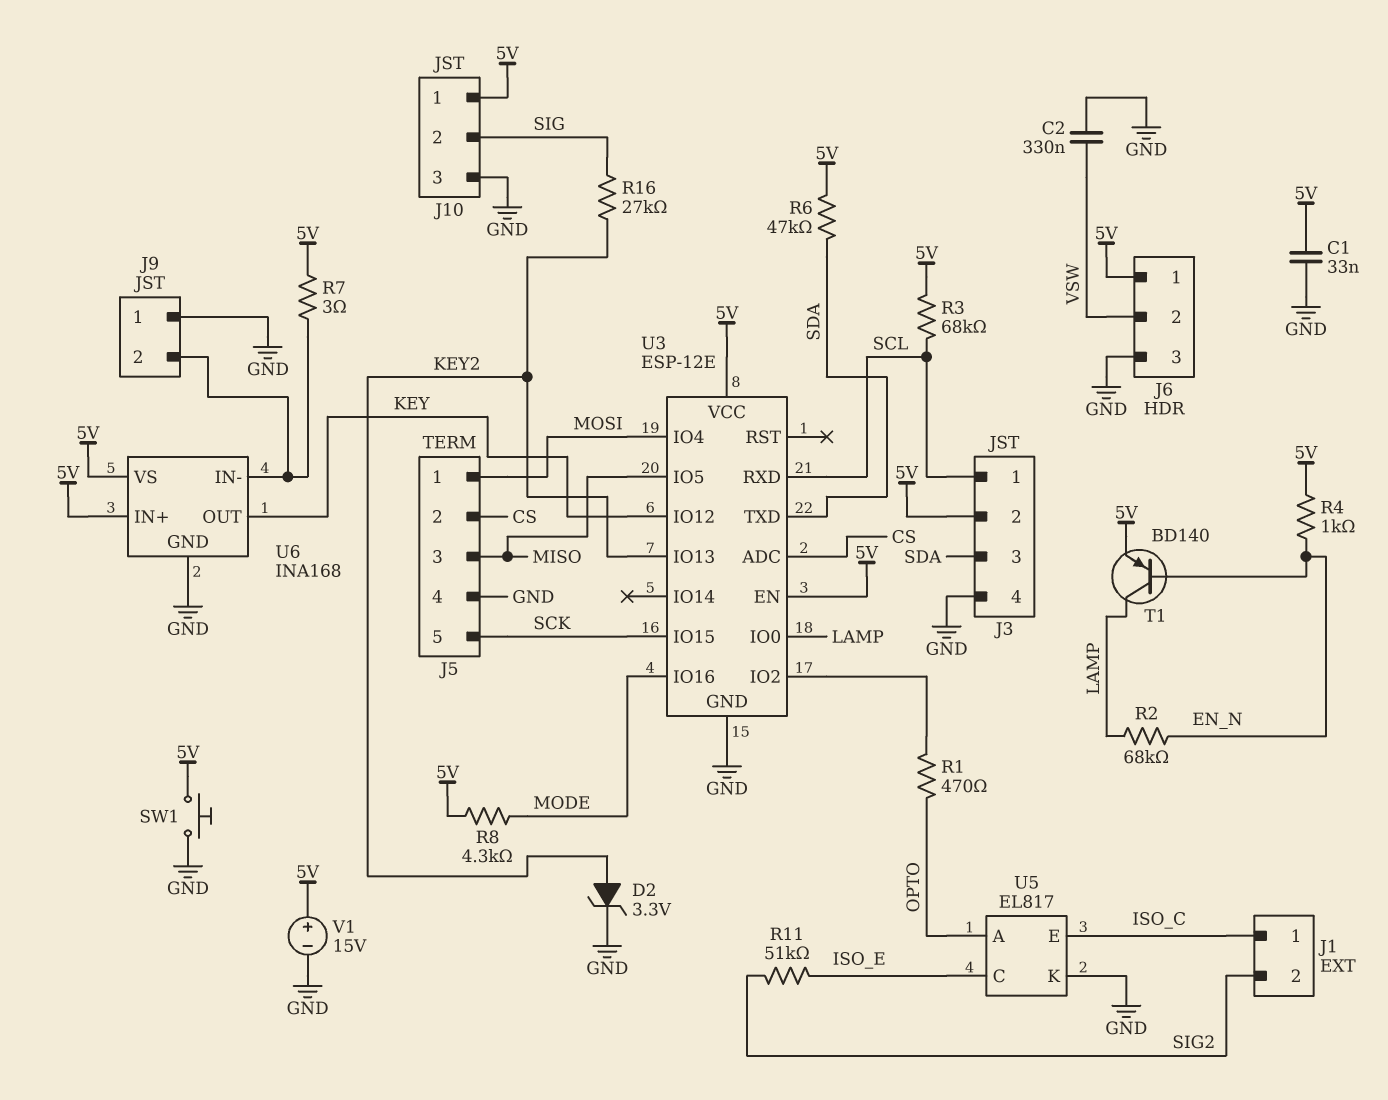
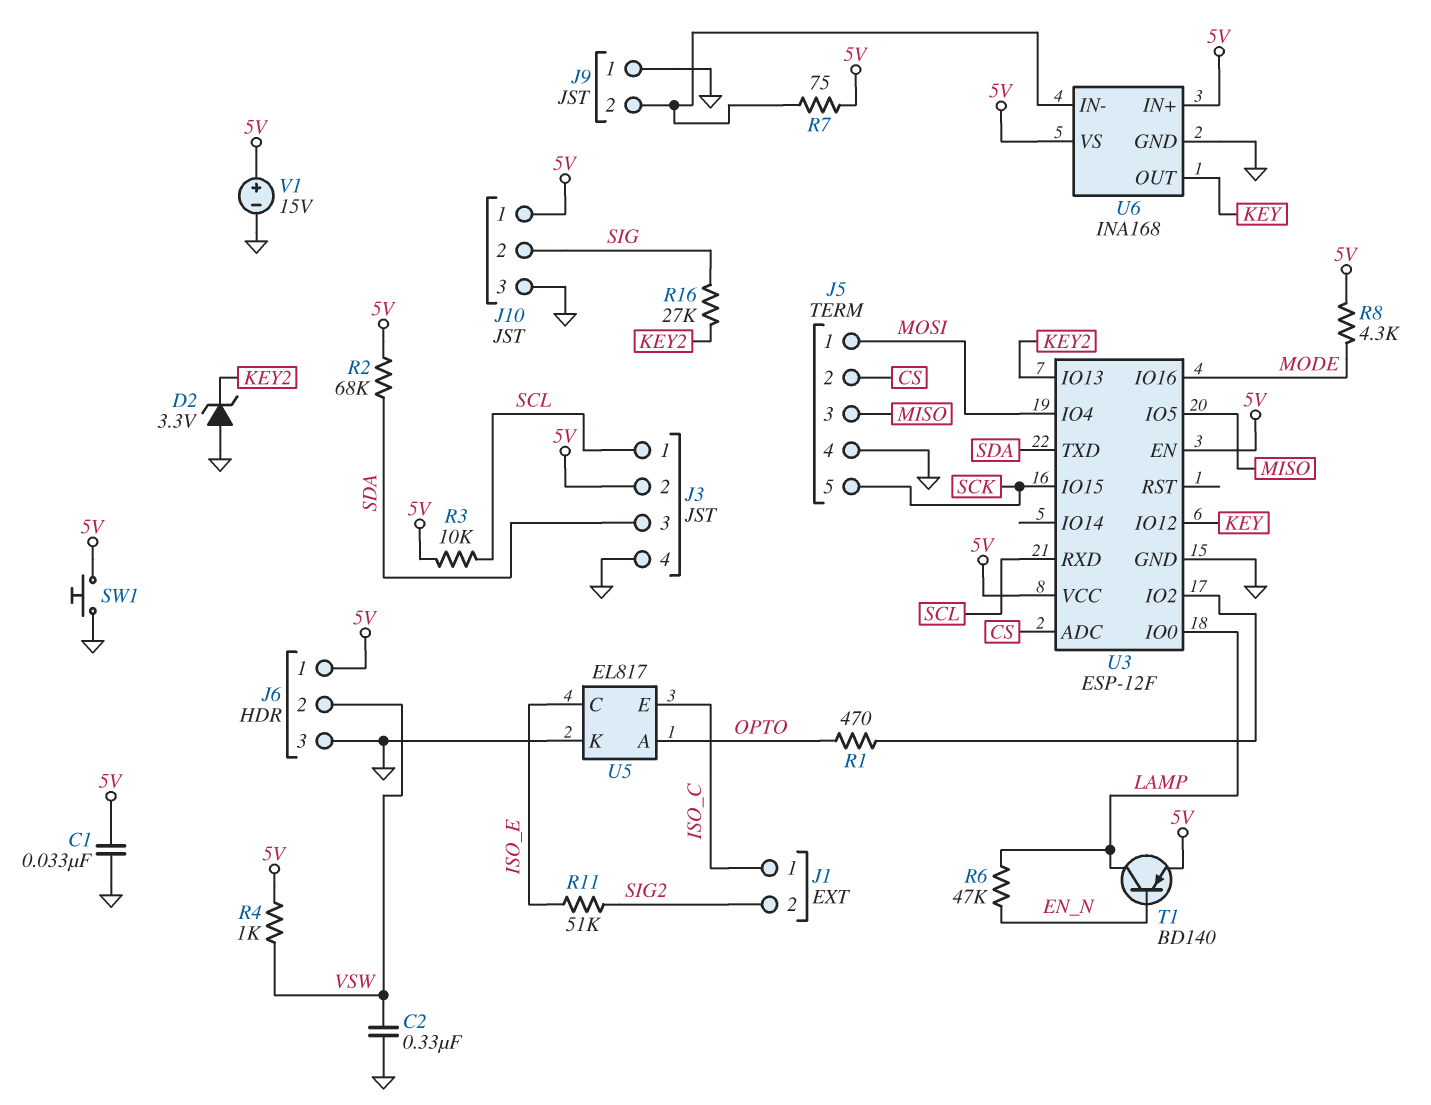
D2: zener 3.3V (A KEY2, K GND) -> zener 3.3V (A GND, K KEY2)
R2: 68k (EN_N, LAMP) -> 68k (5V, SDA)
R3: 68k (5V, SCL) -> 10k (5V, SCL)
R4: 1k (5V, EN_N) -> 1k (5V, VSW)
R6: 47k (5V, SDA) -> 47k (EN_N, LAMP)
R7: 3 (5V, J9/2) -> 75 (5V, J9/2)
U3: ESP-12E -> ESP-12F

